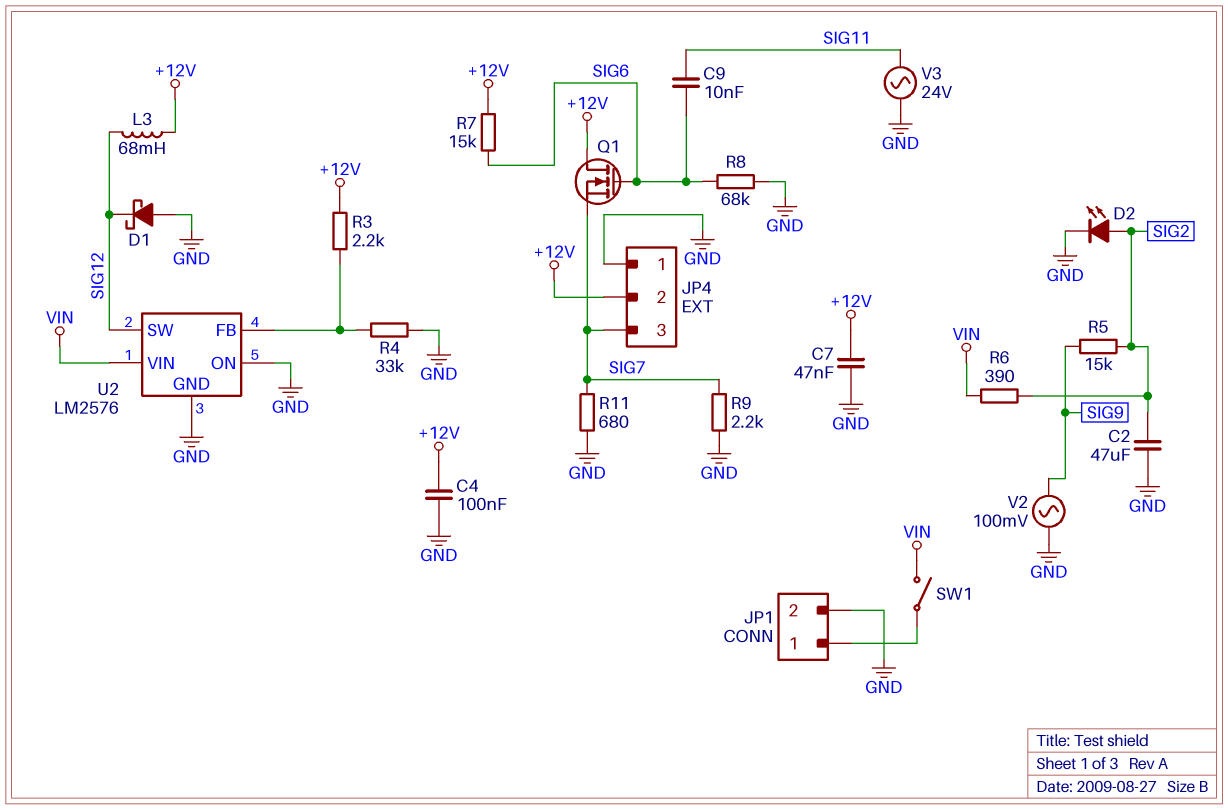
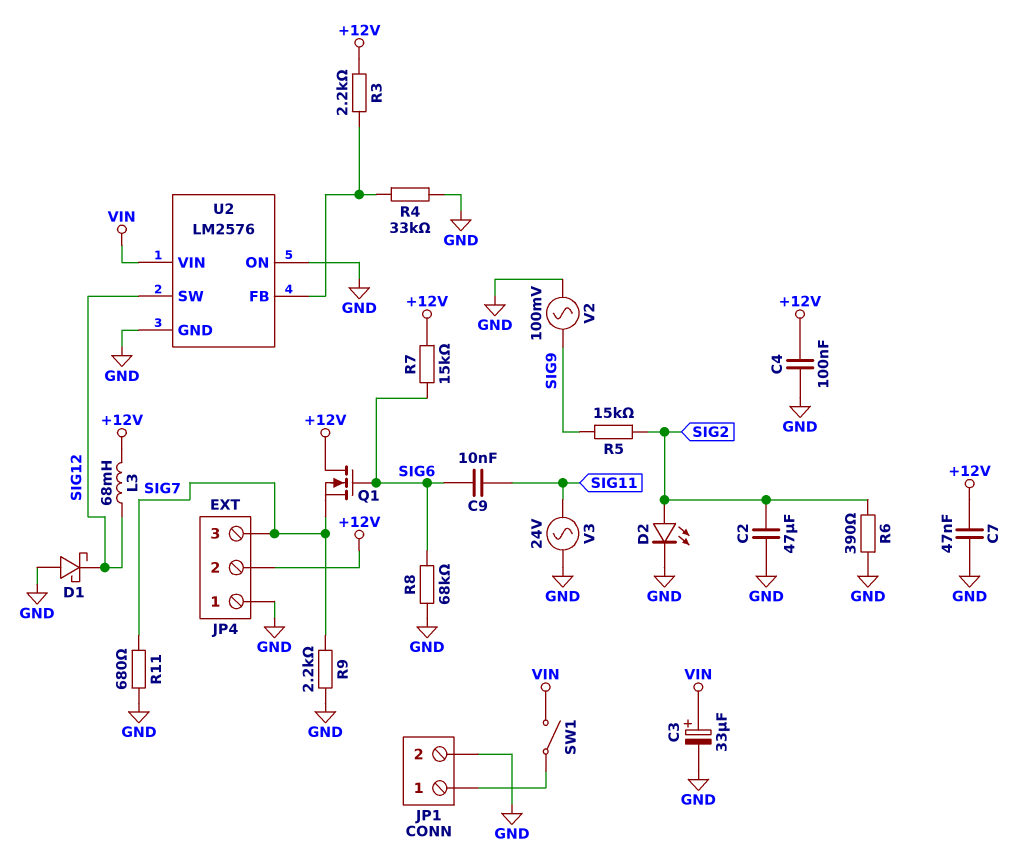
C3: none -> 33uF (plus VIN, minus GND)
R6: 390 (SIG2, VIN) -> 390 (GND, SIG2)

